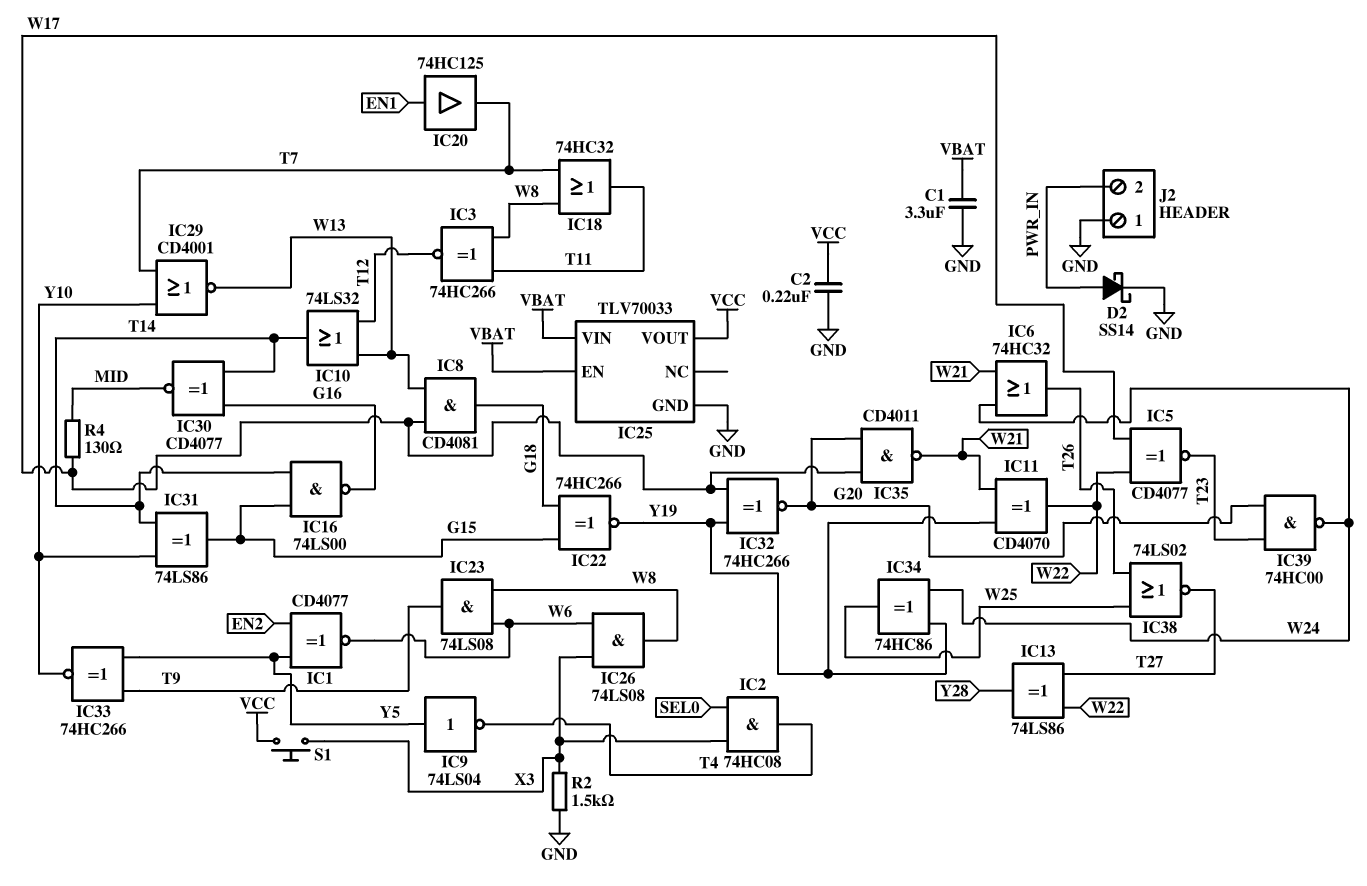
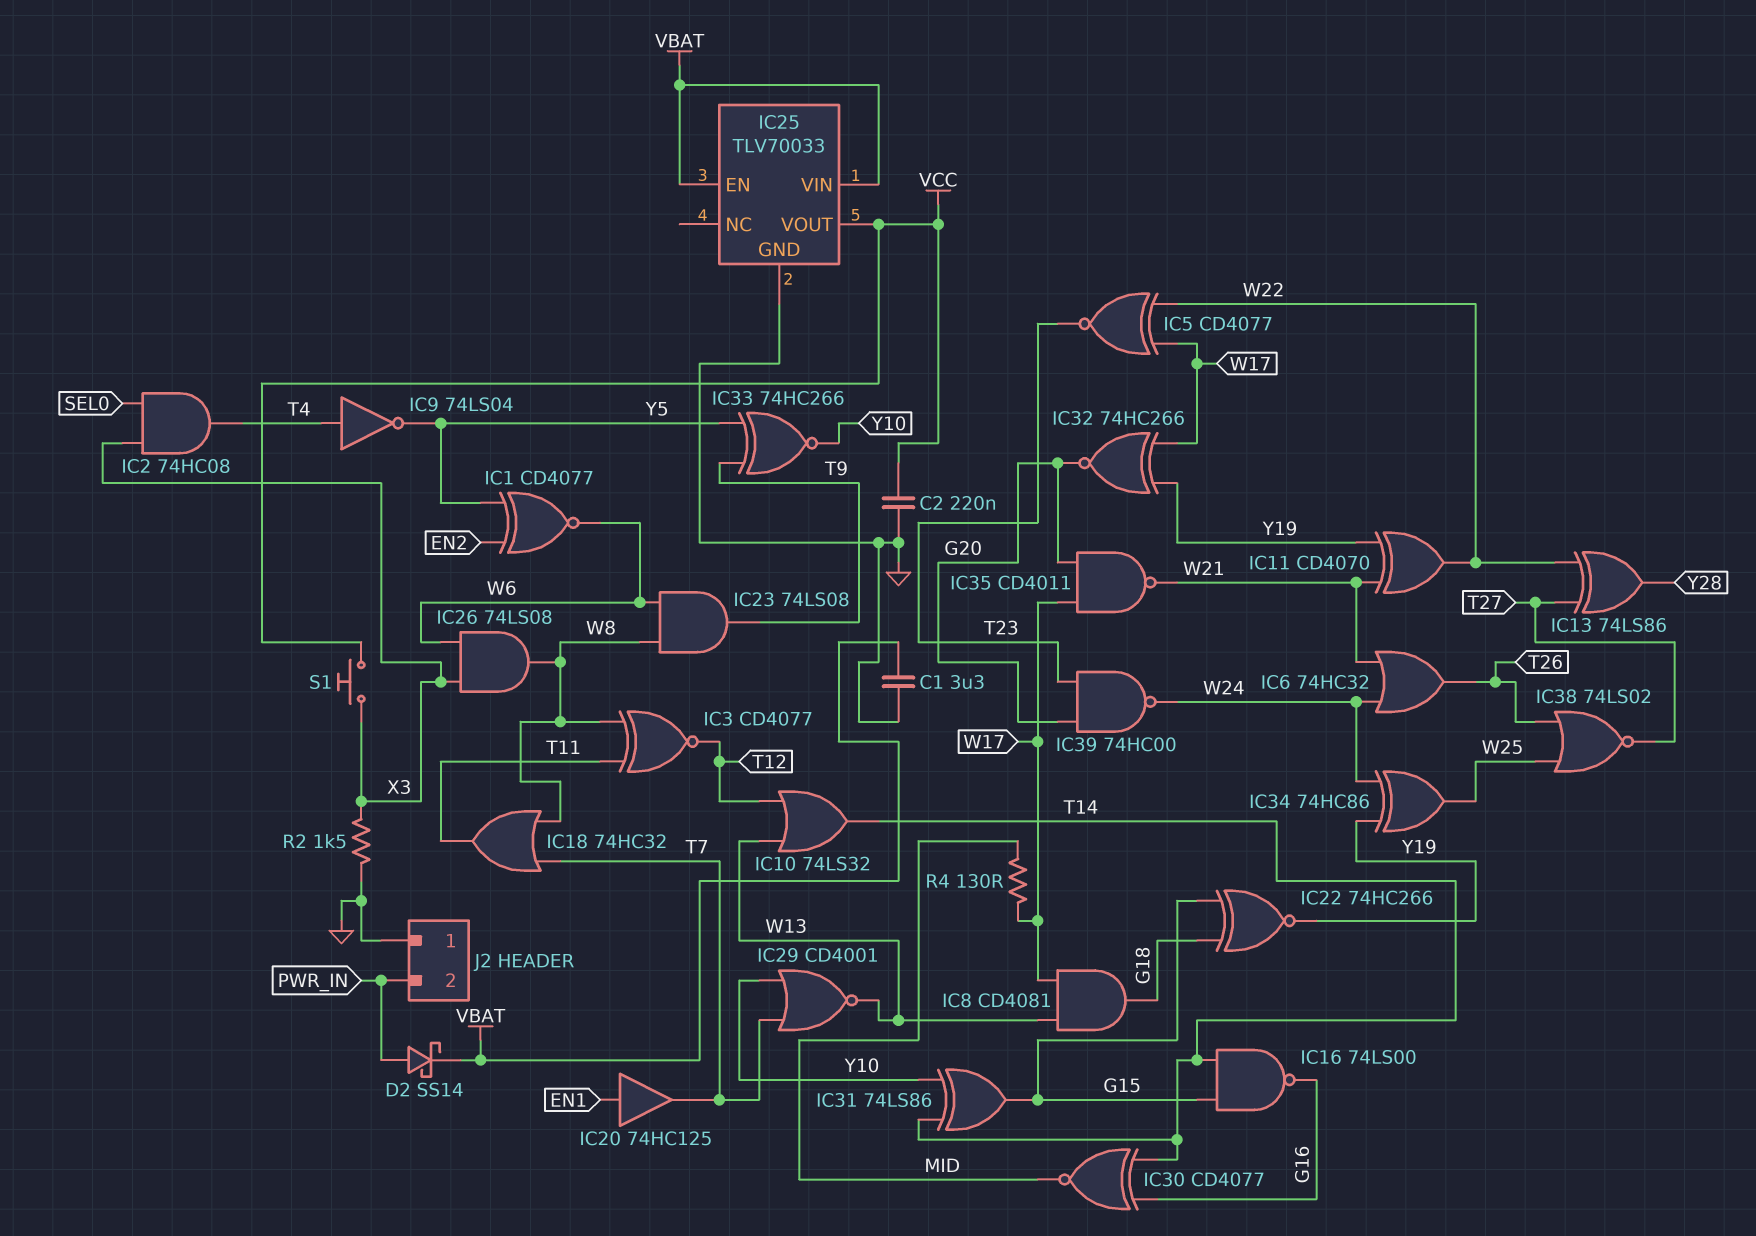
D2: schottky SS14 (A PWR_IN, K GND) -> schottky SS14 (A PWR_IN, K VBAT)
IC3: XNOR 74HC266 (in T11, in W8, out T12) -> XNOR CD4077 (in T11, in W8, out T12)
IC9: NOT 74LS04 (in Y5, out T4) -> NOT 74LS04 (in T4, out Y5)

